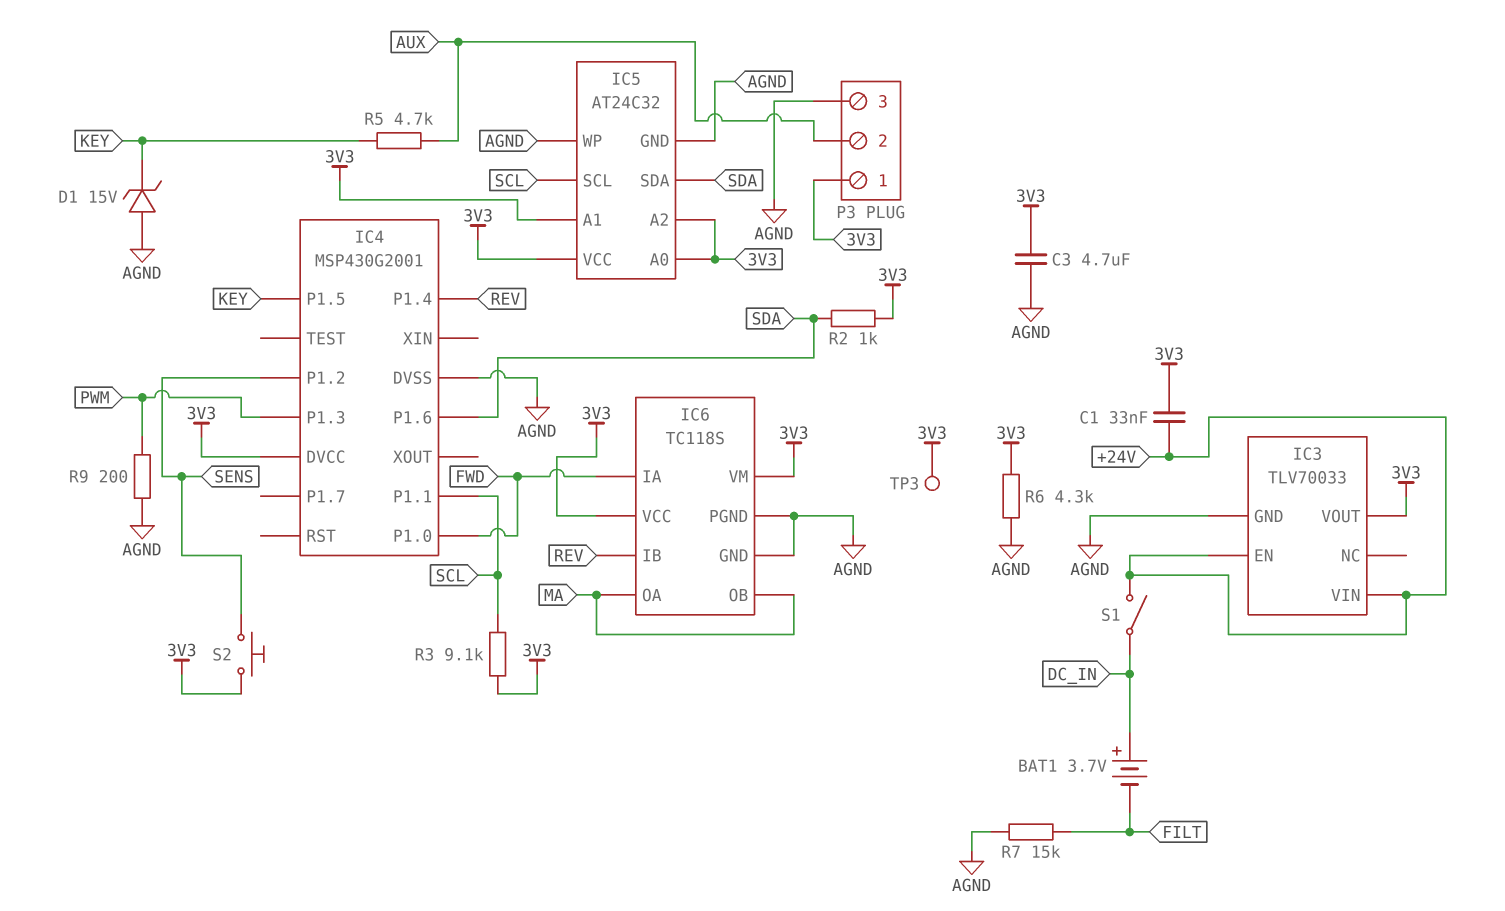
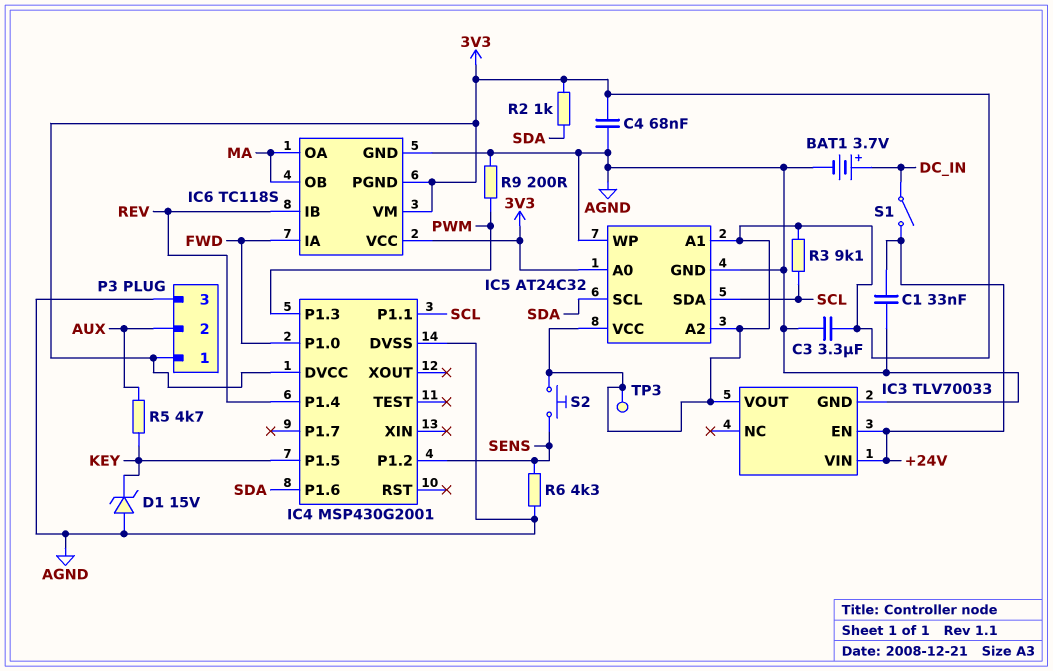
BAT1: 3.7V (plus DC_IN, minus FILT) -> 3.7V (plus DC_IN, minus AGND)
C1: 33nF (+24V, 3V3) -> 33nF (+24V, AGND)
C3: 4.7uF (3V3, AGND) -> 3.3uF (3V3, AGND)
C4: none -> 68nF (3V3, AGND)
IC5 pin SCL: SCL -> SDA
IC5 pin SDA: SDA -> SCL
IC6 pin PGND: AGND -> 3V3
R6: 4.3k (3V3, AGND) -> 4.3k (AGND, SENS)
R7: 15k (AGND, FILT) -> none

